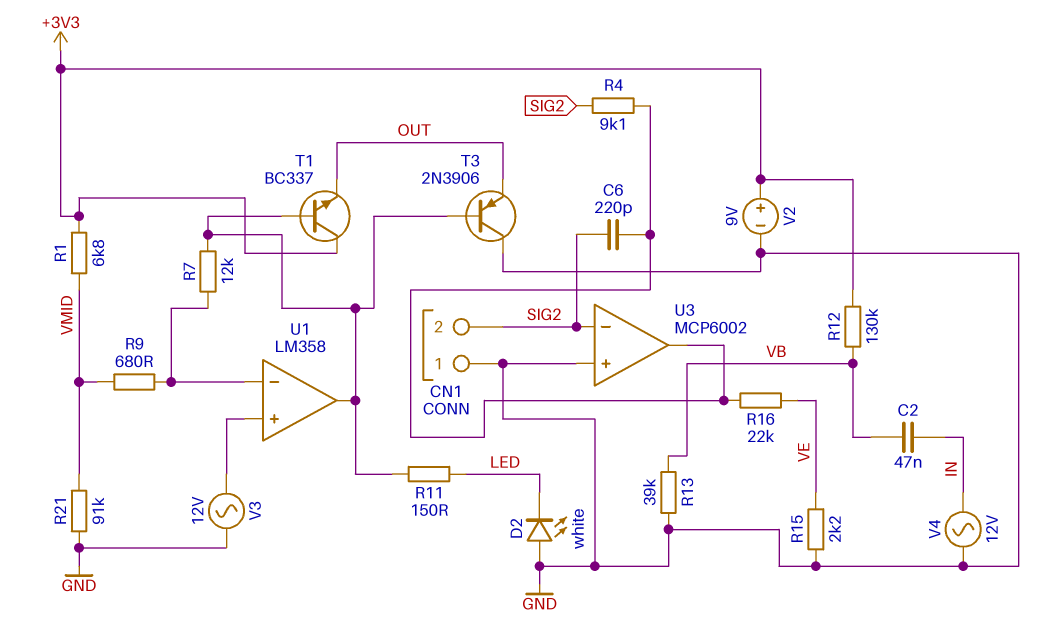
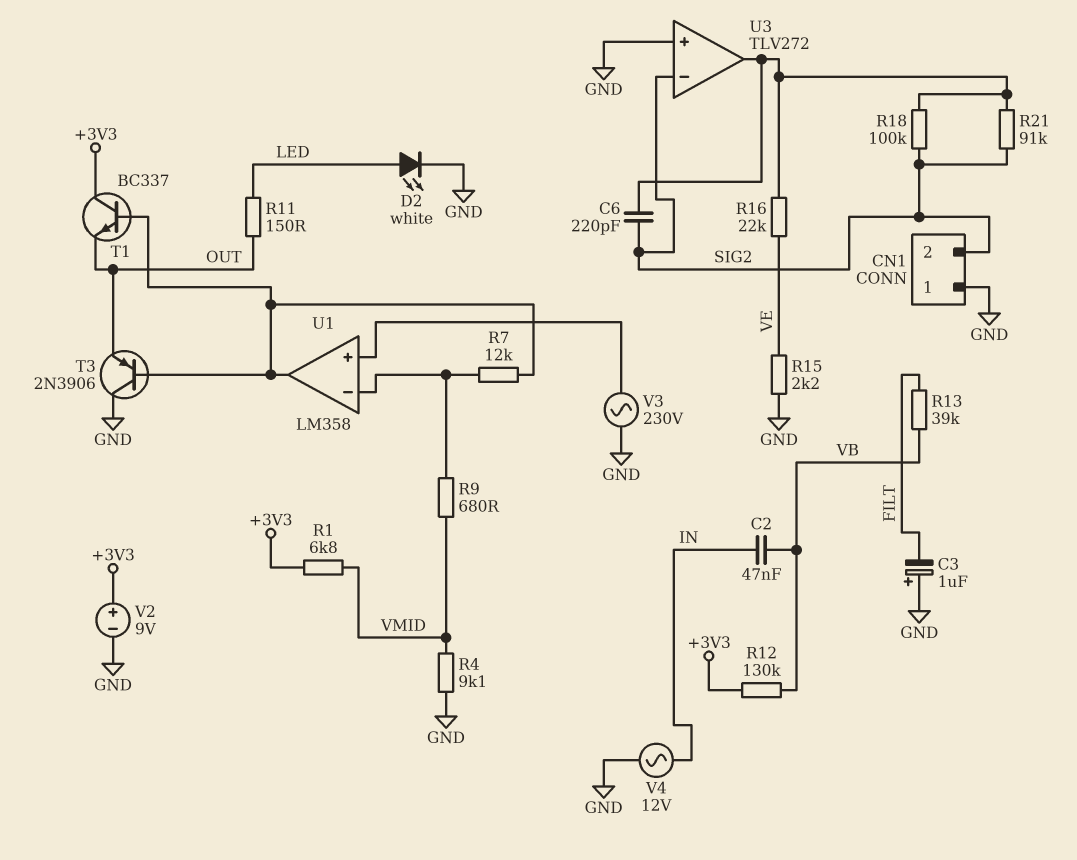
C3: none -> 1uF (plus GND, minus FILT)
D2: LED white (A GND, K LED) -> LED white (A LED, K GND)
R4: 9.1k (SIG2, U3/out) -> 9.1k (GND, VMID)
R11: 150 (LED, U1/out) -> 150 (LED, OUT)
R13: 39k (GND, VB) -> 39k (FILT, VB)
R18: none -> 100k (SIG2, U3/out)
R21: 91k (GND, VMID) -> 91k (SIG2, U3/out)
U3: MCP6002 -> TLV272
V3: AC 12V (GND, U1/in+) -> AC 230V (GND, U1/in+)

